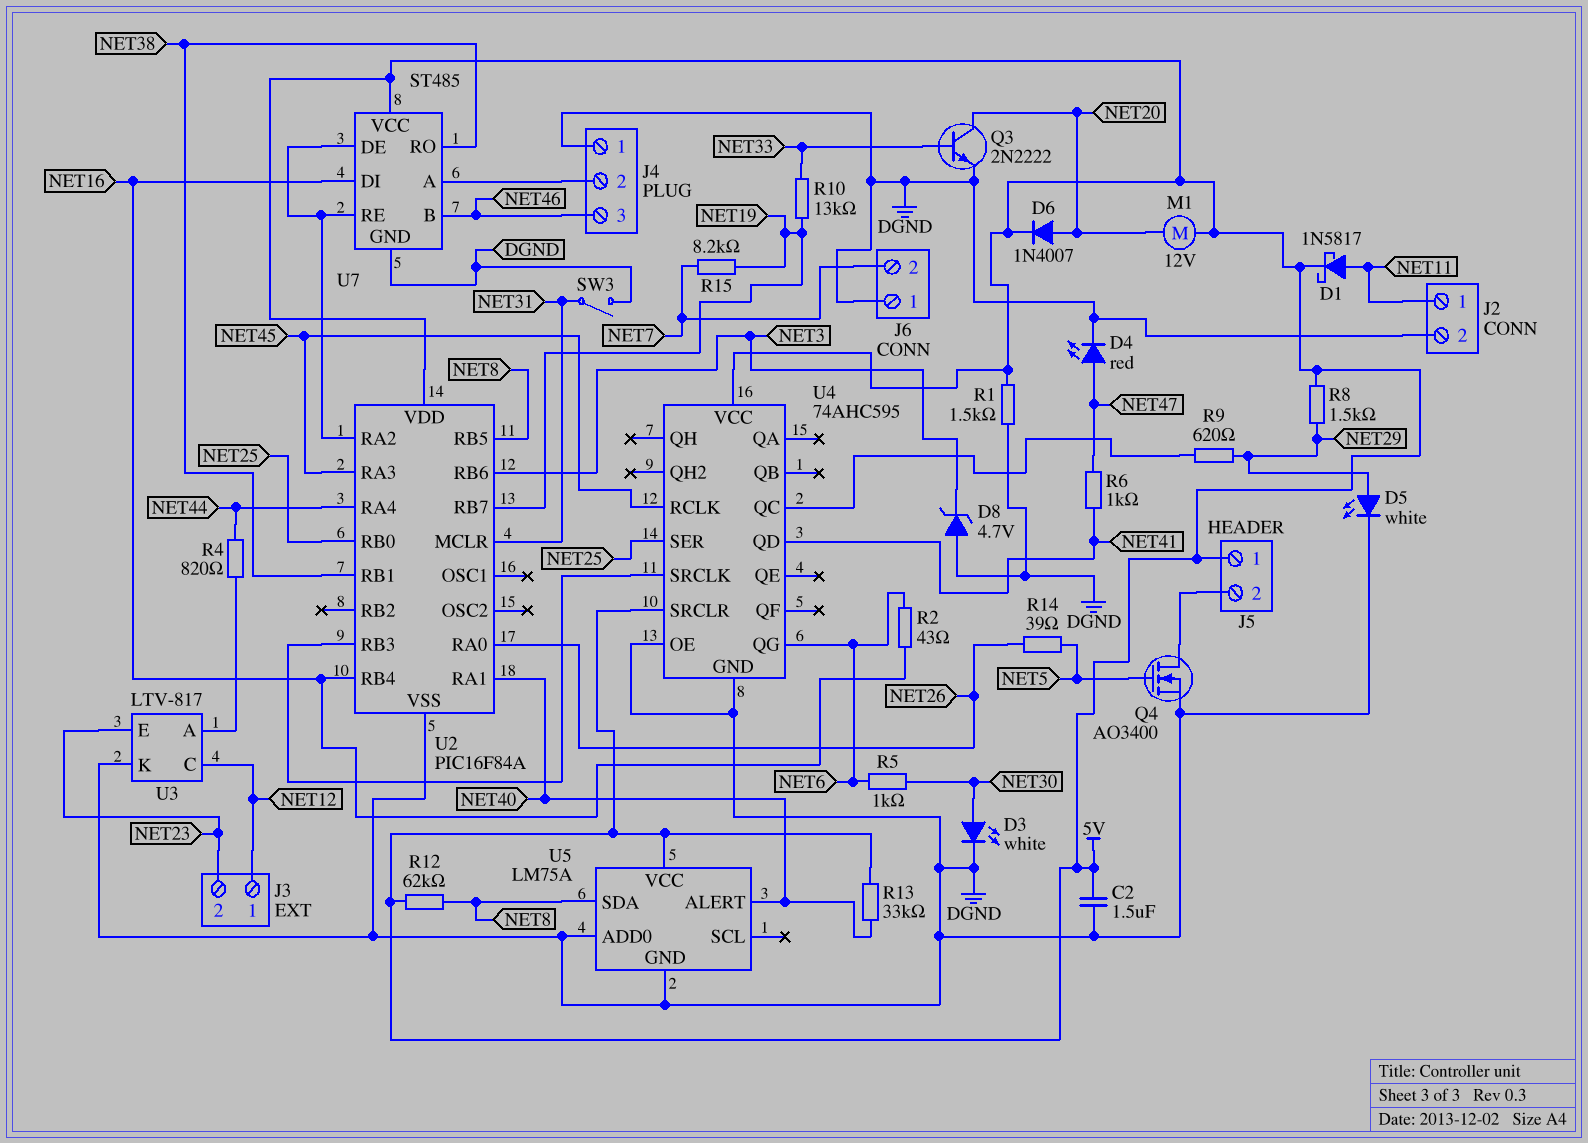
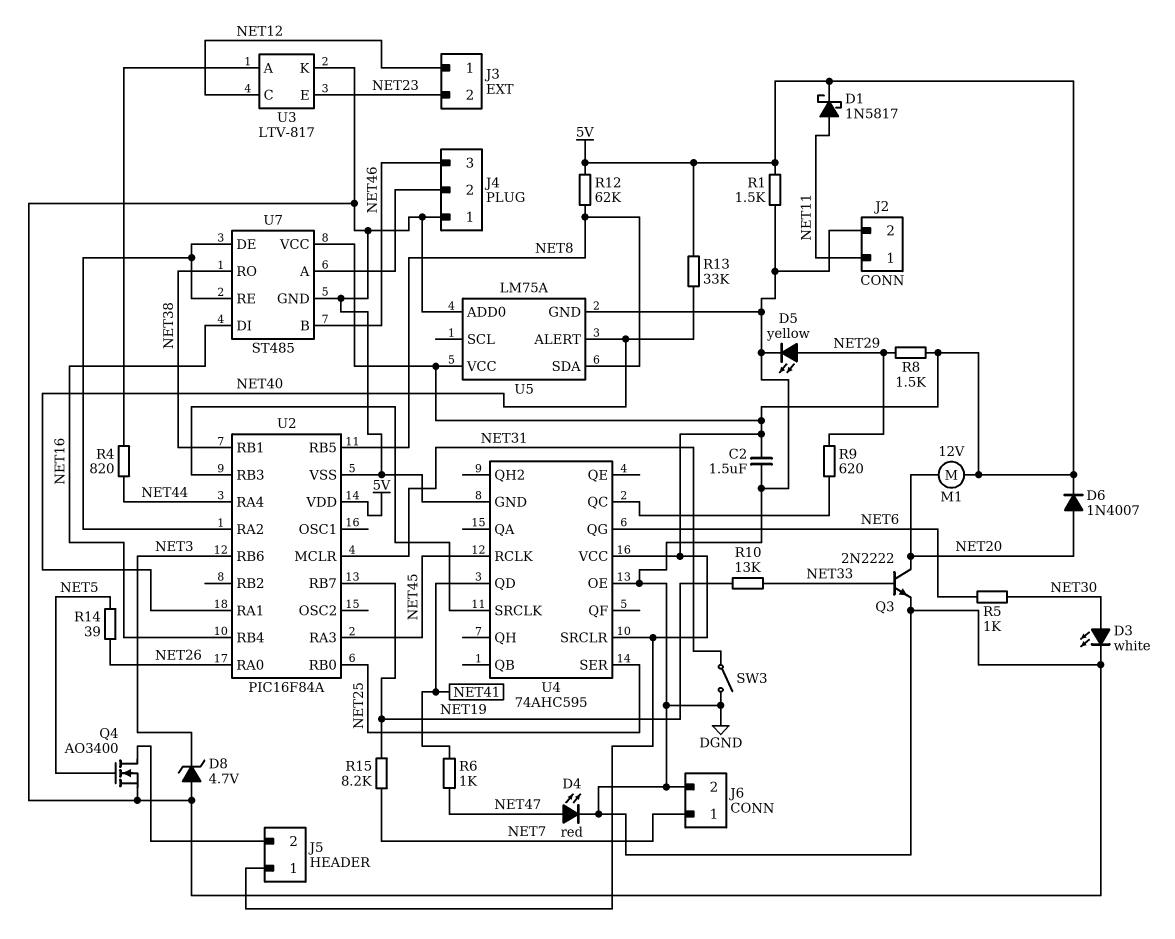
D5: LED white (A NET29, K DGND) -> LED yellow (A NET29, K DGND)
J6 pin 1: DGND -> NET7
J6 pin 2: NET7 -> DGND
R2: 43 (NET6, NET16) -> none

